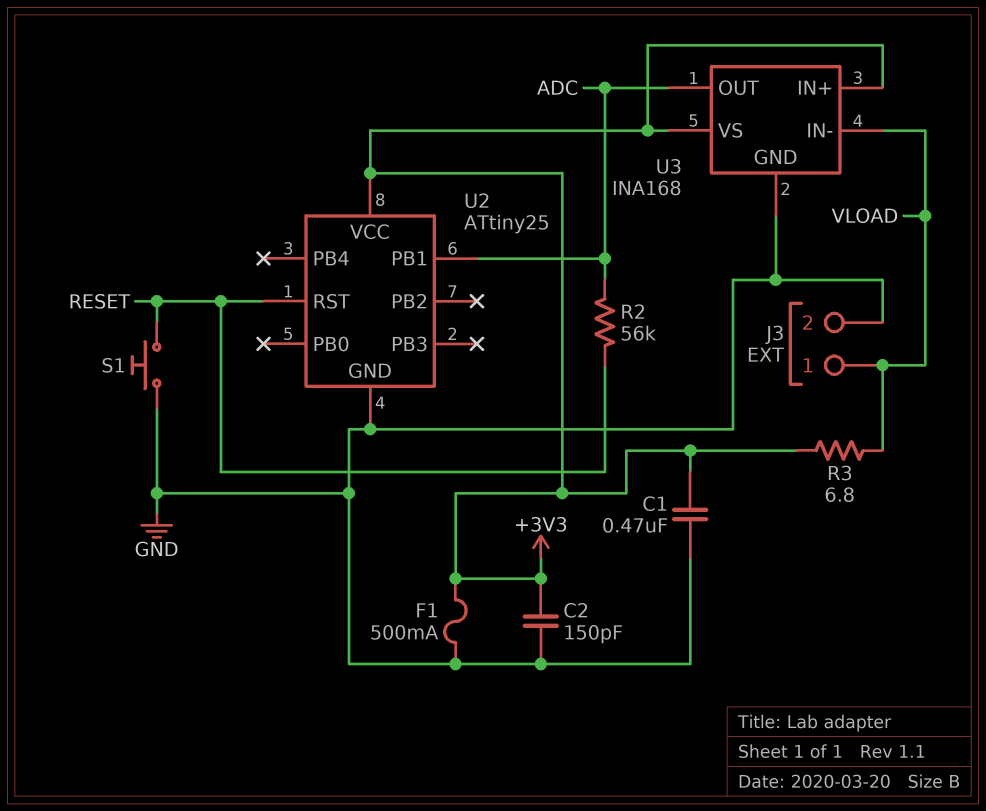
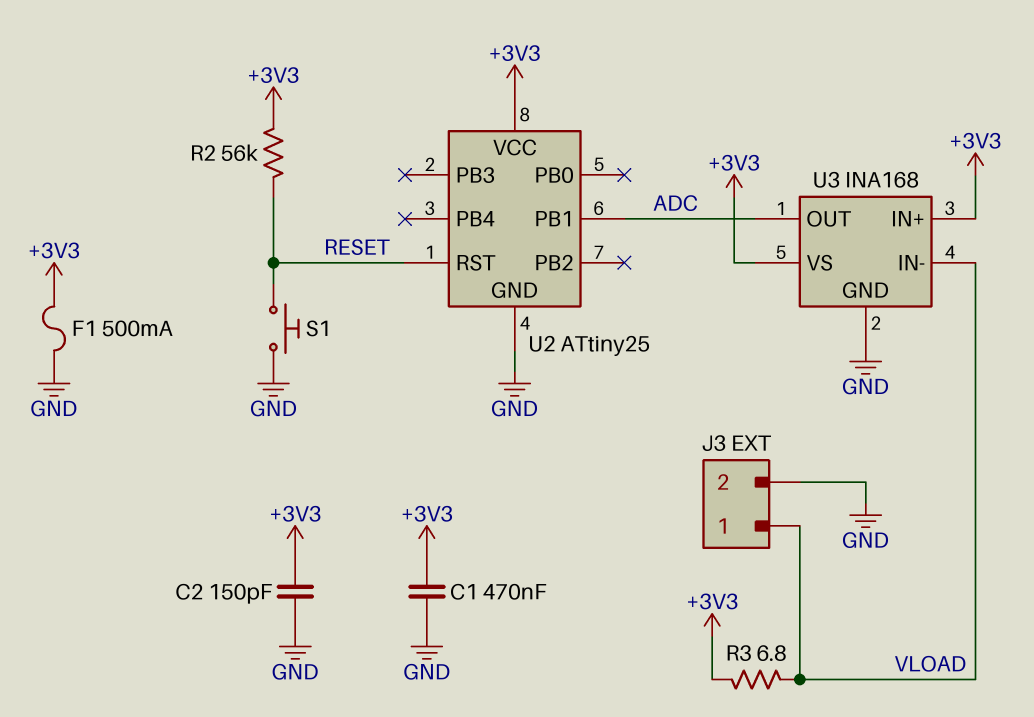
R2: 56k (ADC, RESET) -> 56k (+3V3, RESET)

